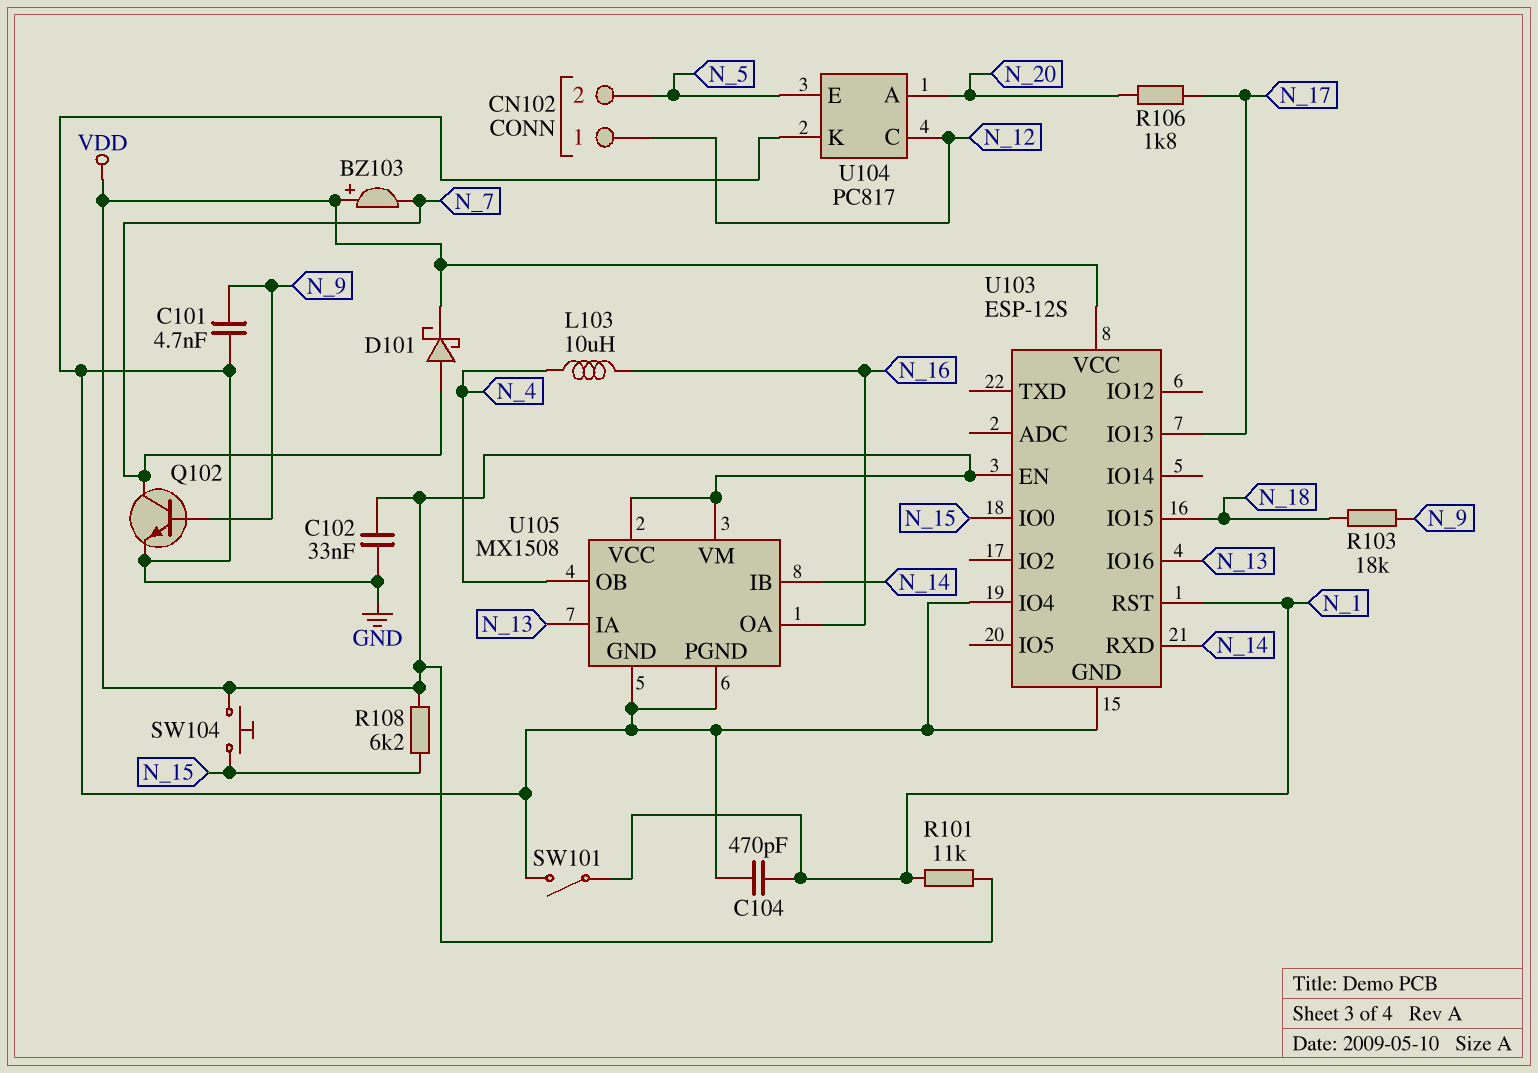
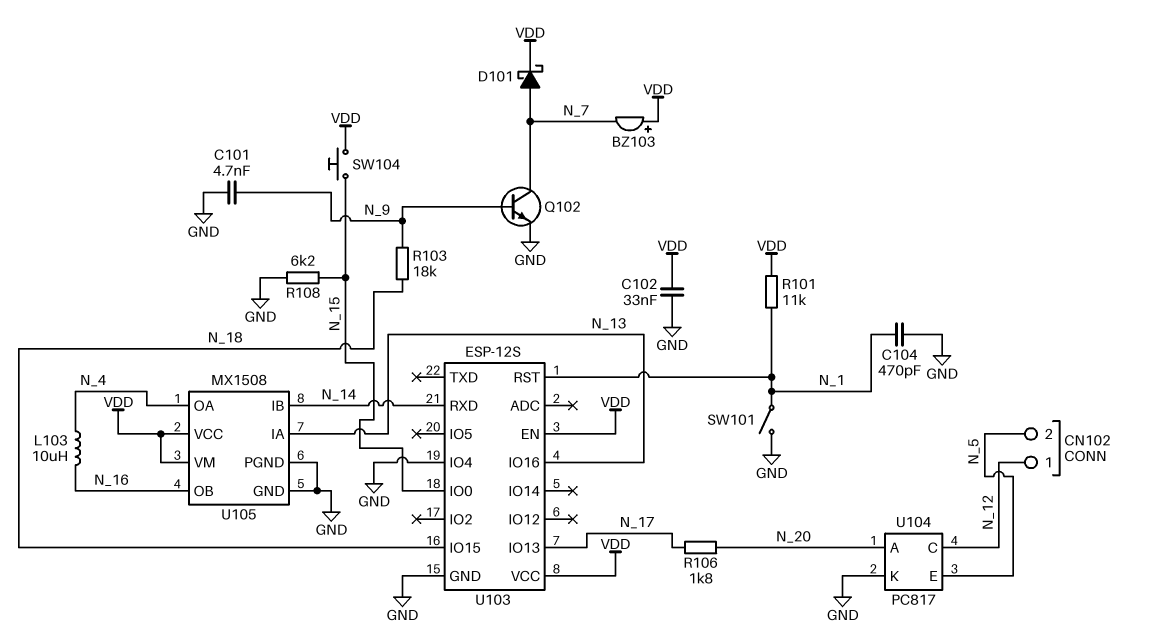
R108: 6.2k (N_15, VDD) -> 6.2k (GND, N_15)
U105 pin OA: N_16 -> N_4
U105 pin OB: N_4 -> N_16

